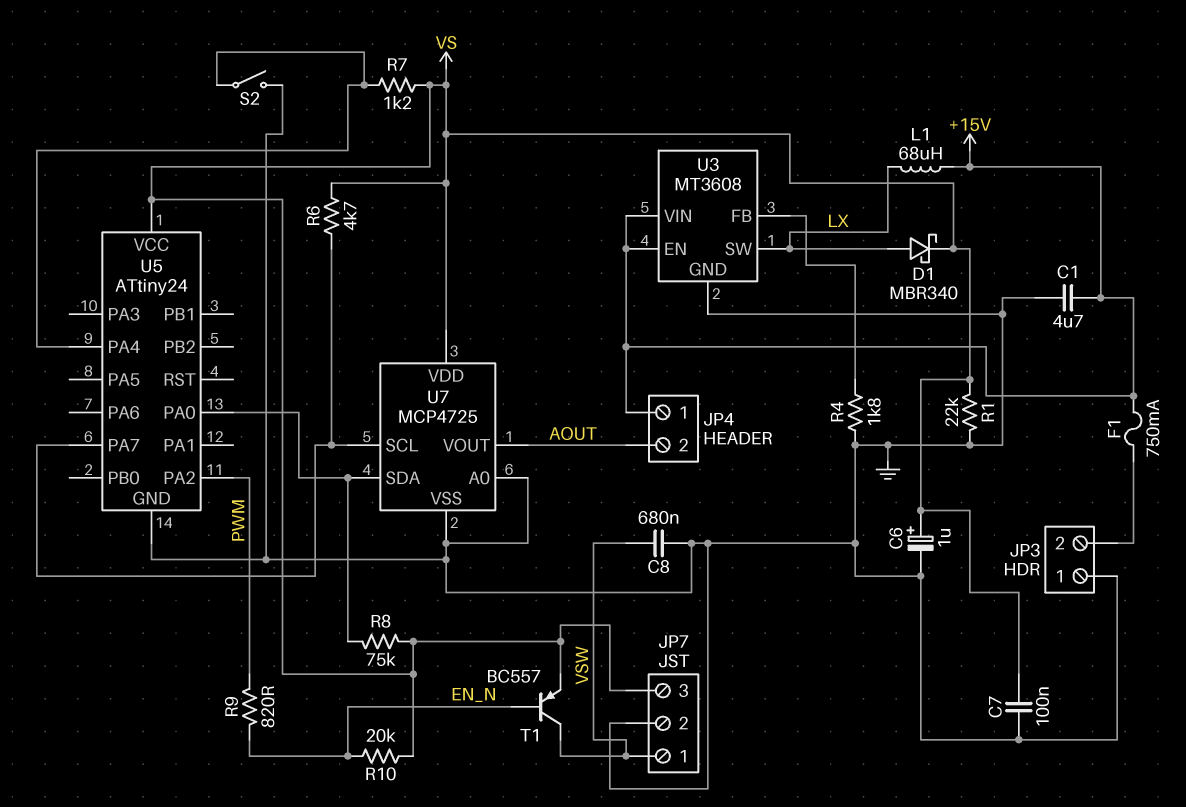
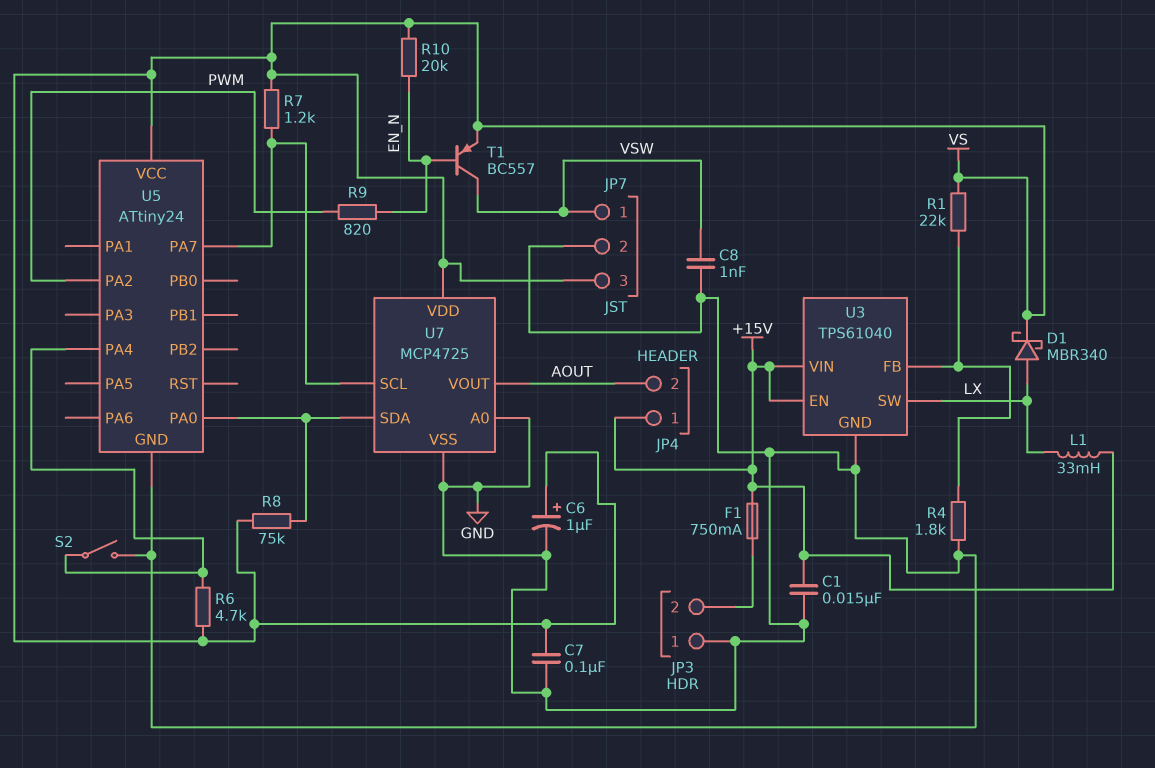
C1: 4.7uF (+15V, GND) -> 15nF (+15V, GND)
C8: 680nF (GND, VSW) -> 1nF (GND, VSW)
L1: 68uH (+15V, LX) -> 33mH (+15V, LX)
R1: 22k (GND, VS) -> 22k (U3/FB, VS)
R6: 4.7k (U5/PA7, VS) -> 4.7k (U5/PA4, VS)
R7: 1.2k (U5/PA4, VS) -> 1.2k (U5/PA7, VS)
U3: MT3608 -> TPS61040

